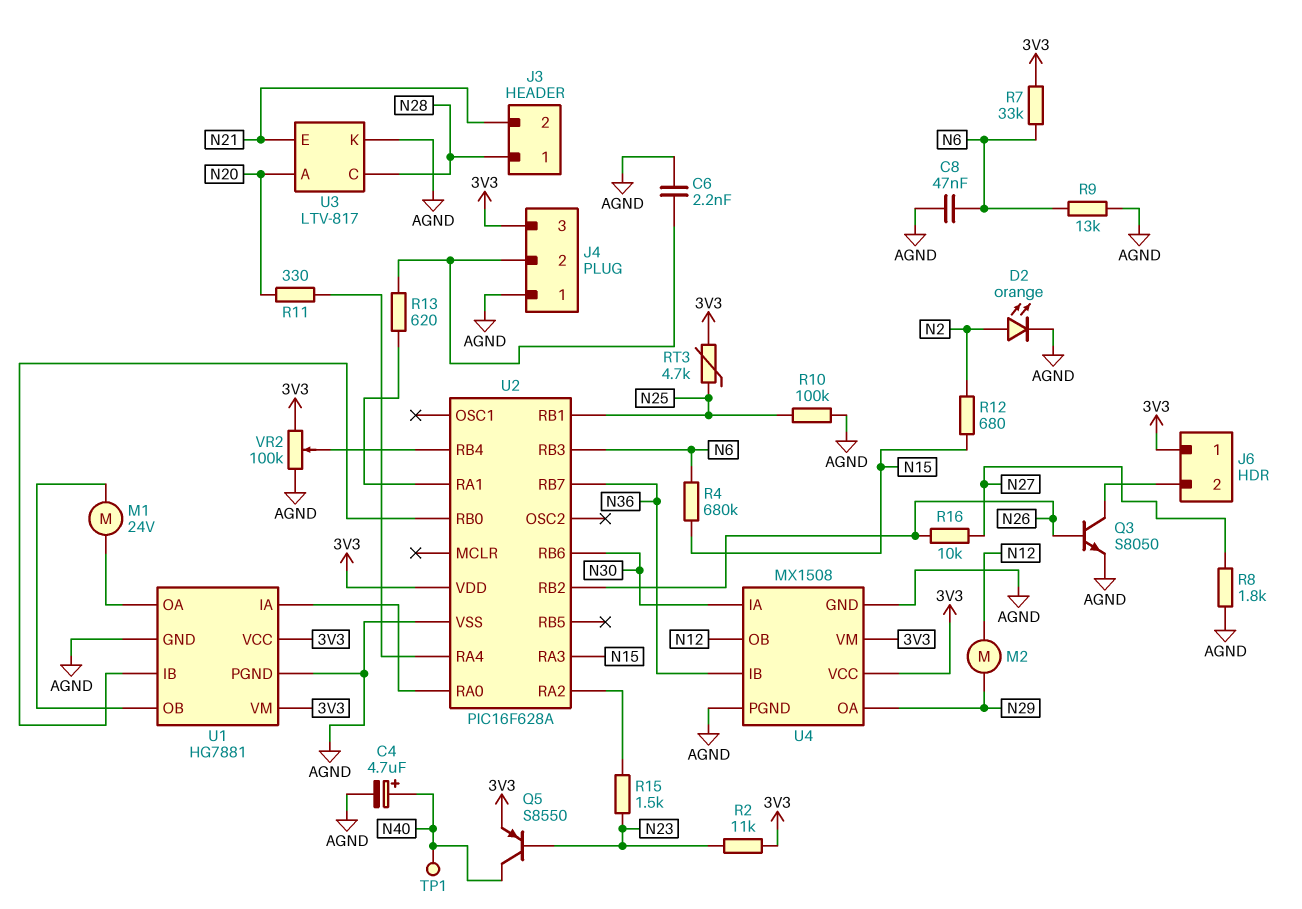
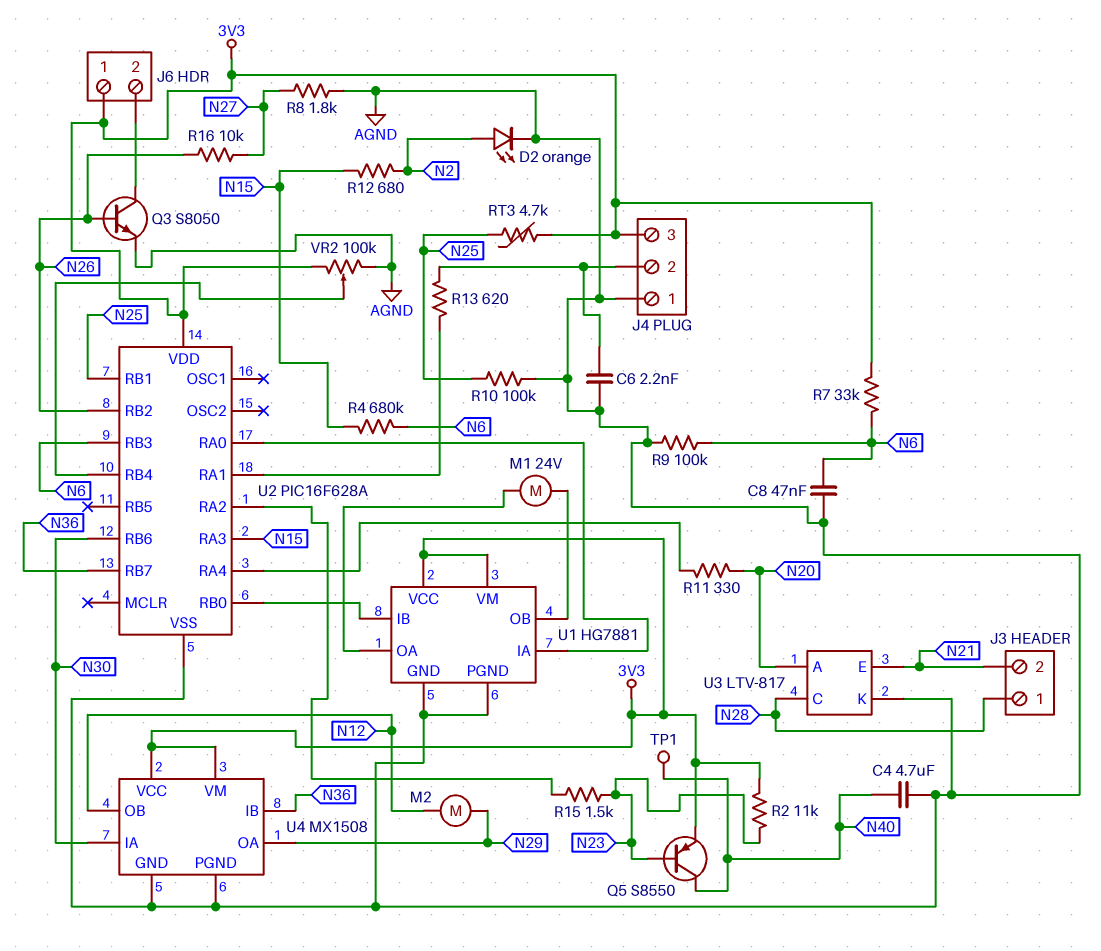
C4: 4.7uF (plus N40, minus AGND) -> 4.7uF (AGND, N40)
R9: 13k (AGND, N6) -> 100k (AGND, N6)

